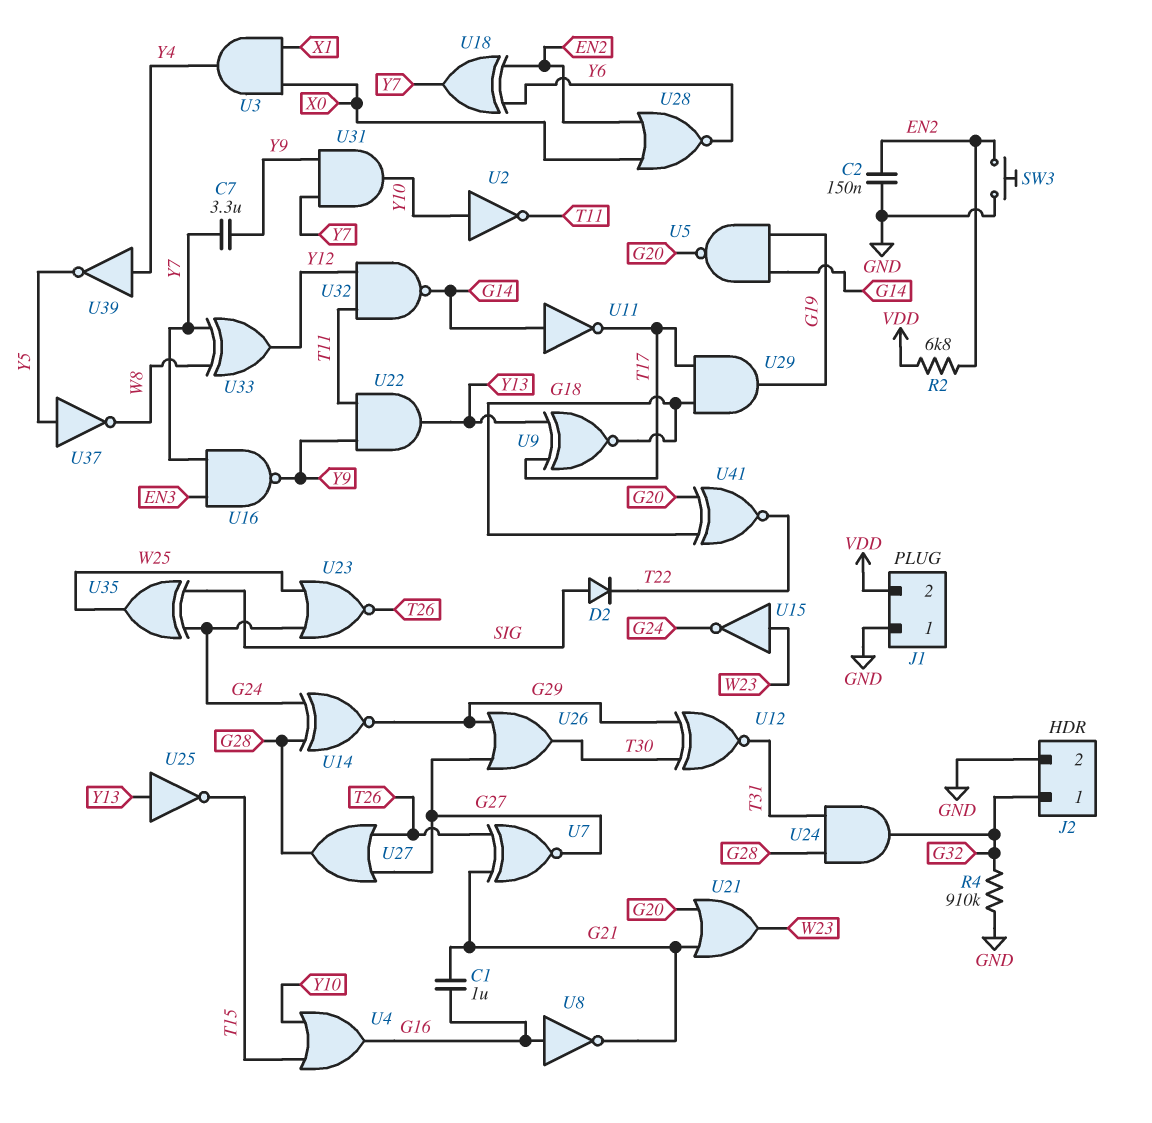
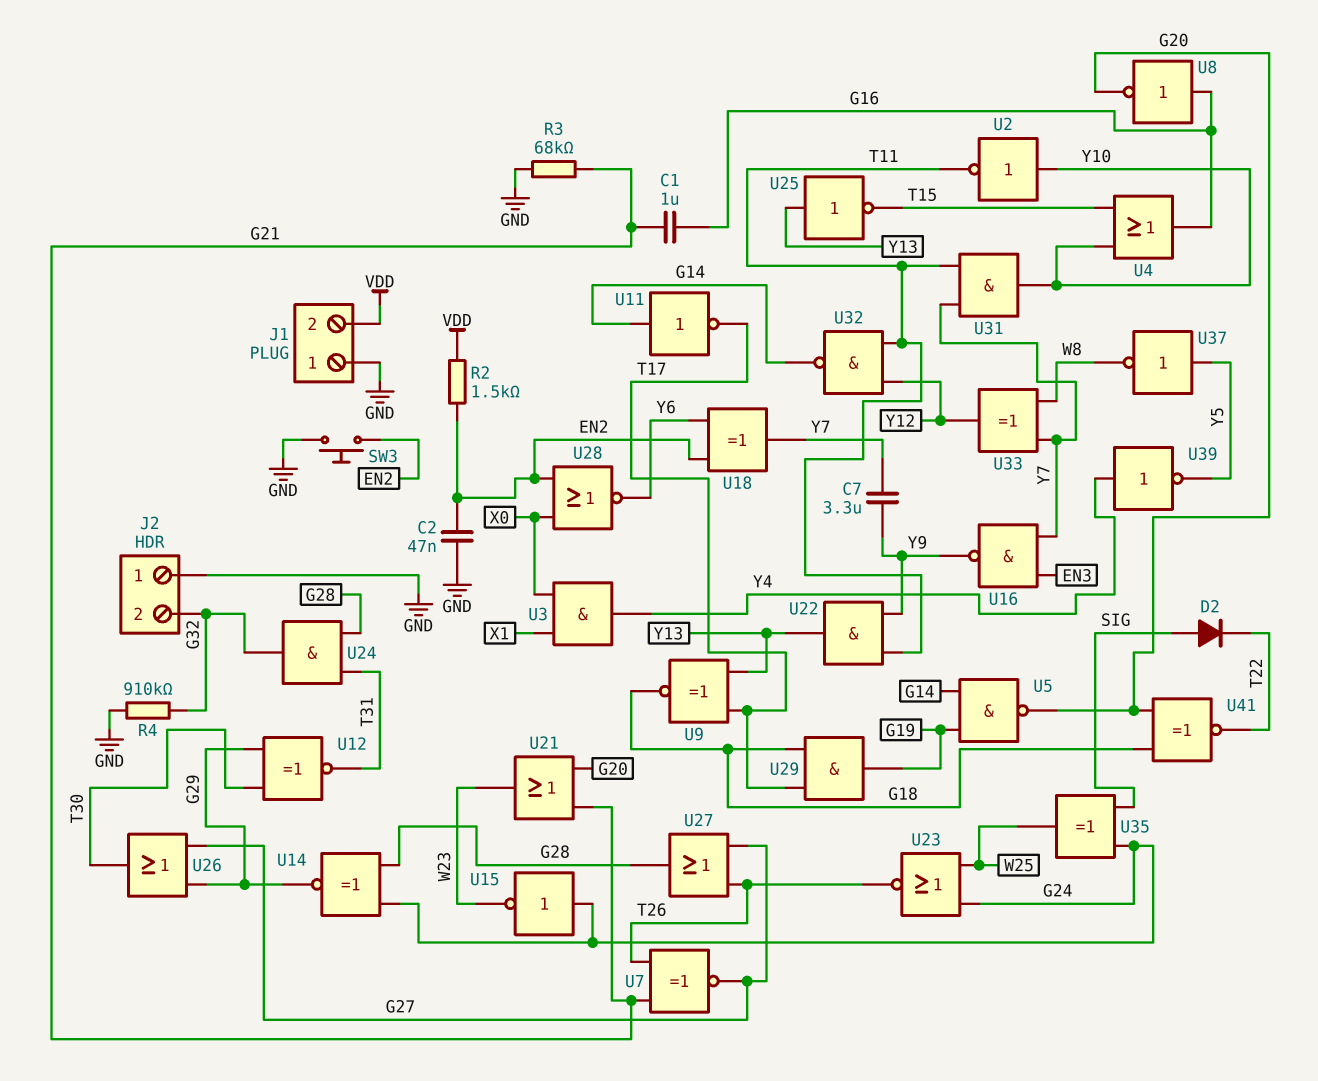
C2: 150nF (EN2, GND) -> 47nF (EN2, GND)
J2 pin 1: G32 -> GND
J2 pin 2: GND -> G32
R2: 6.8k (EN2, VDD) -> 1.5k (EN2, VDD)
R3: none -> 68k (G21, GND)
U8: NOT (in G16, out G21) -> NOT (in G16, out G20)
U15: NOT (in W23, out G24) -> NOT (in G24, out W23)
U31: AND (in Y7, in Y9, out Y10) -> AND (in T11, in Y7, out Y10)

